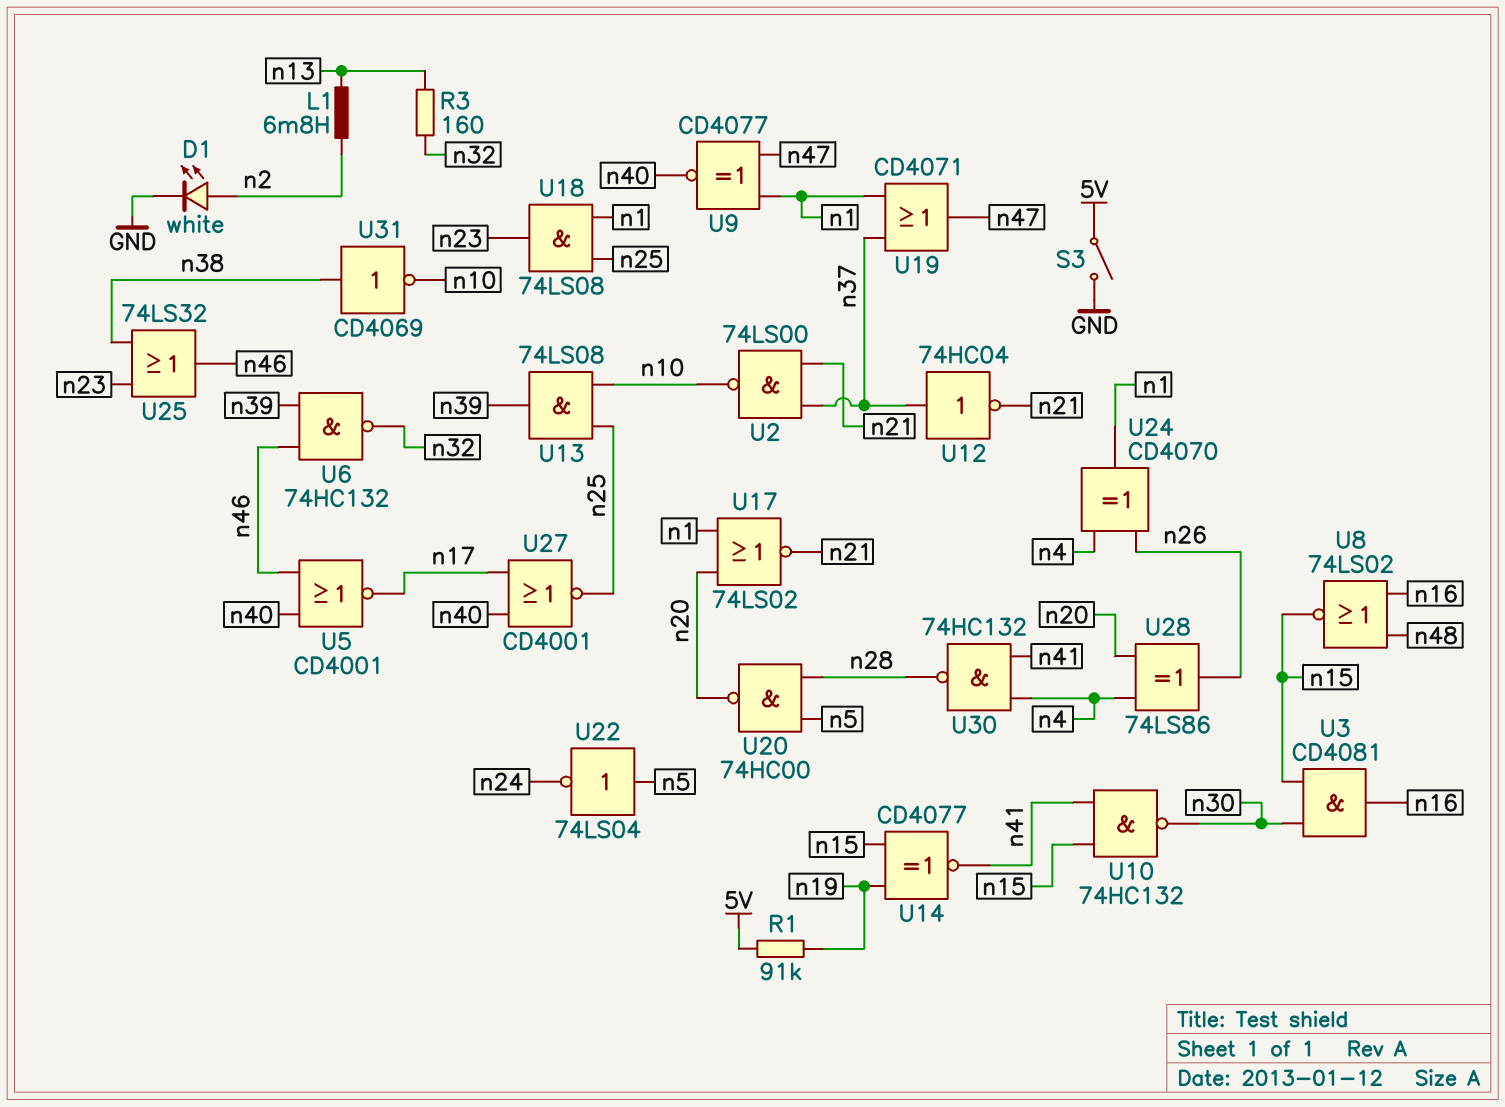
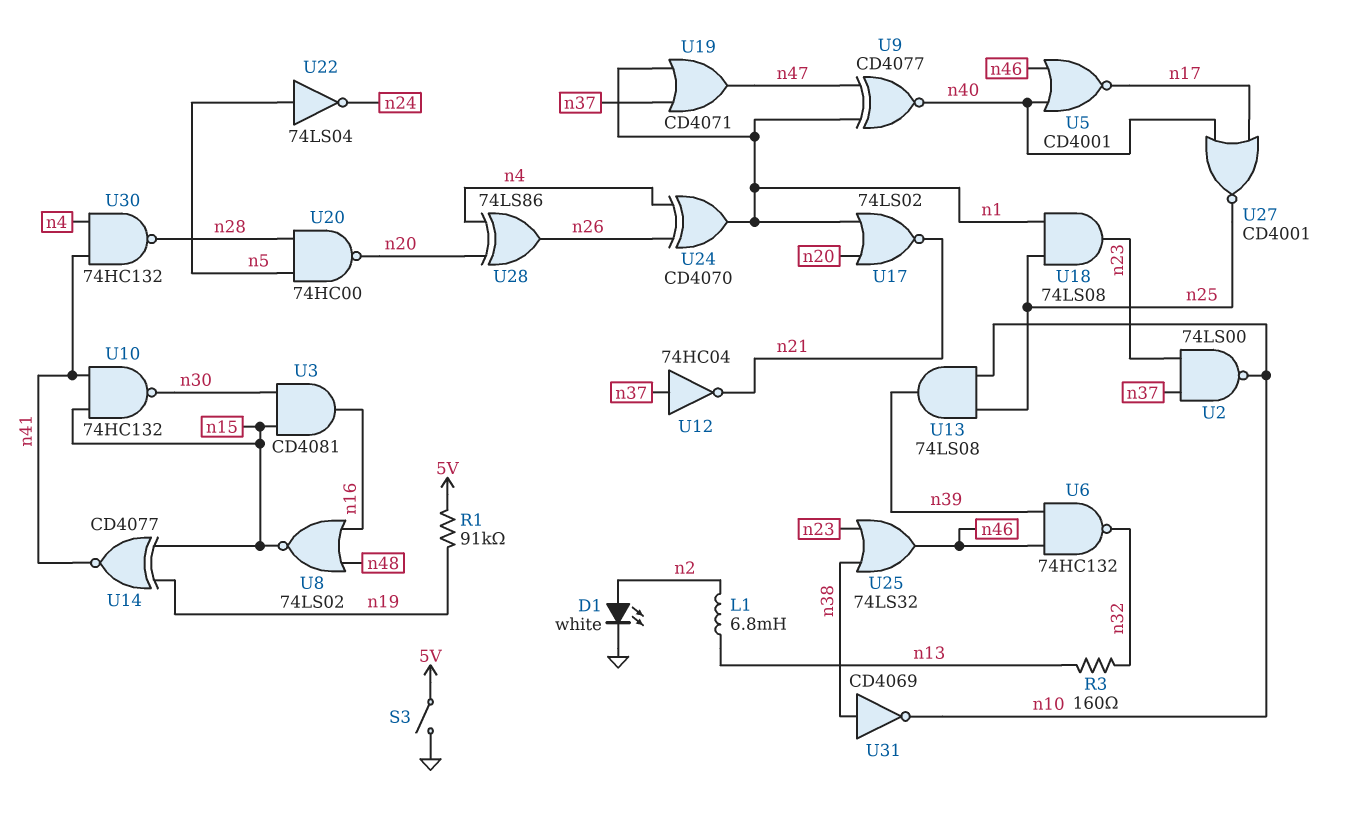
U2: NAND 74LS00 (in n21, in n37, out n10) -> NAND 74LS00 (in n23, in n37, out n10)

